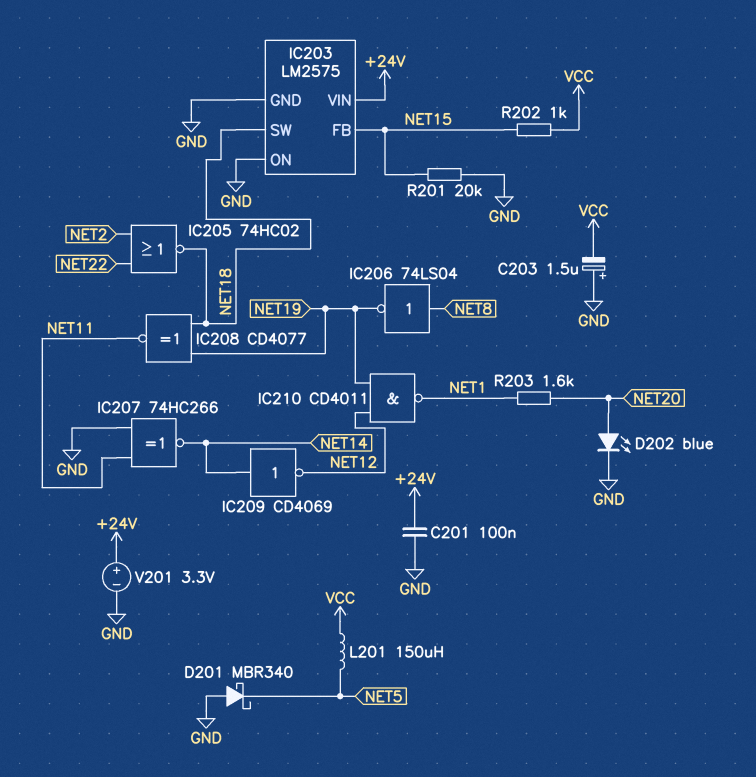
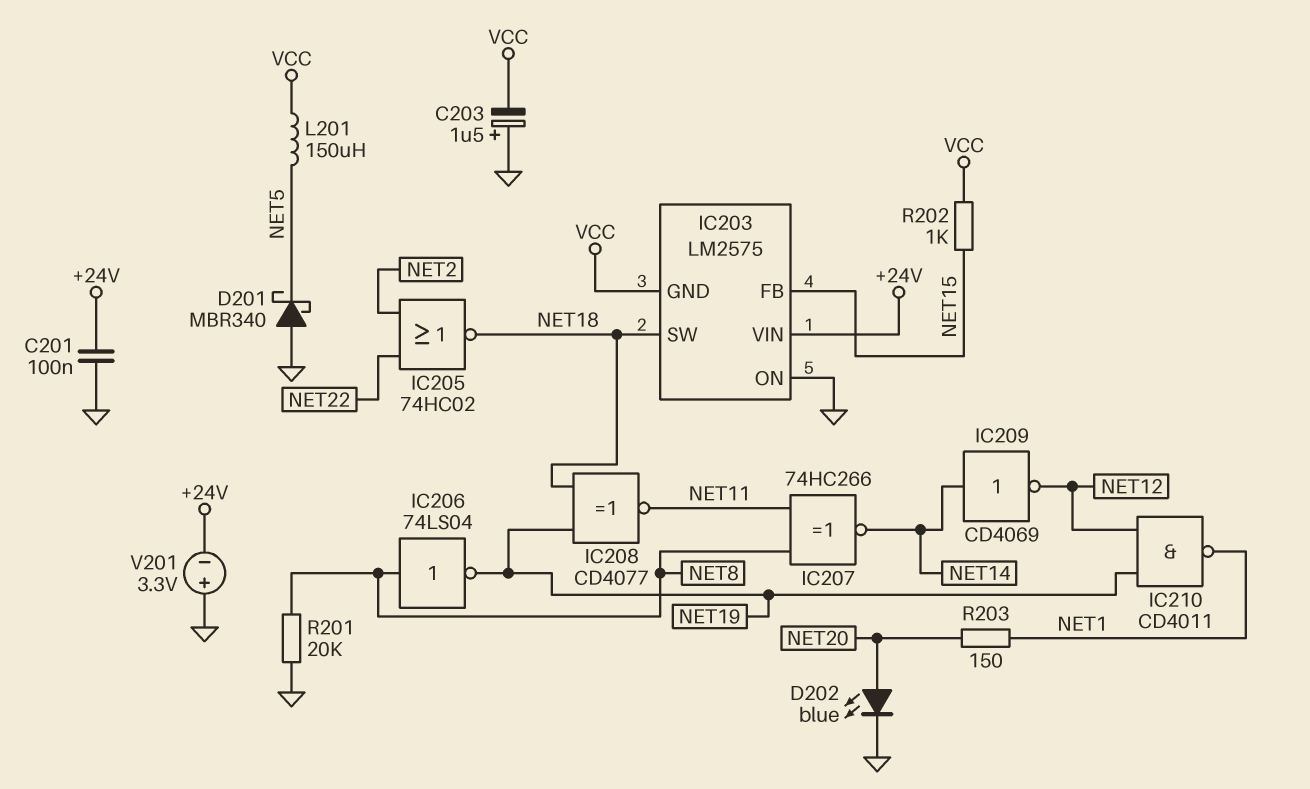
IC203 pin GND: GND -> VCC
IC207: XNOR 74HC266 (in GND, in NET11, out NET14) -> XNOR 74HC266 (in NET8, in NET11, out NET14)
R201: 20k (GND, NET15) -> 20k (GND, NET8)
R203: 1.6k (NET1, NET20) -> 150 (NET1, NET20)
V201: 3.3V (plus +24V, minus GND) -> 3.3V (plus GND, minus +24V)

